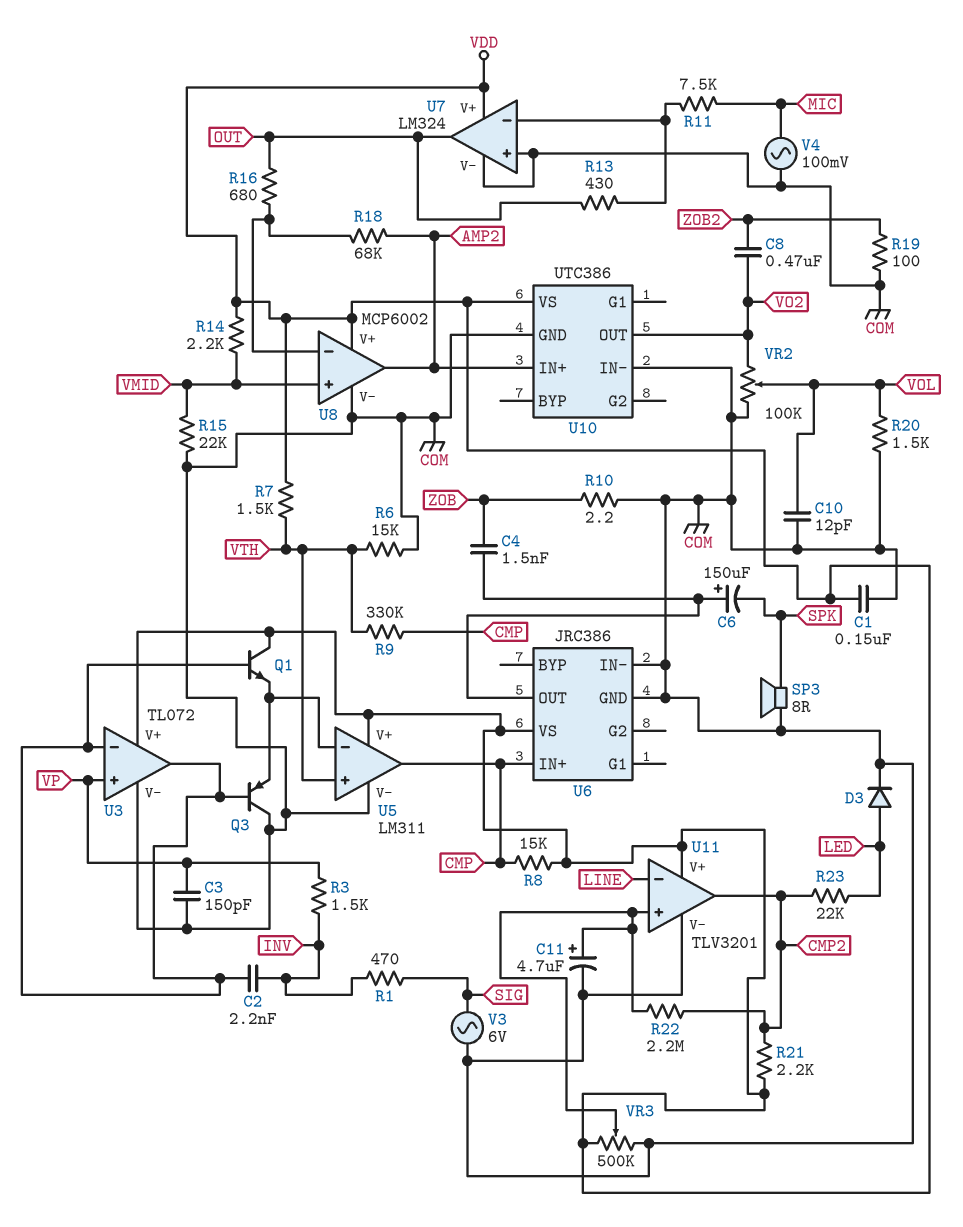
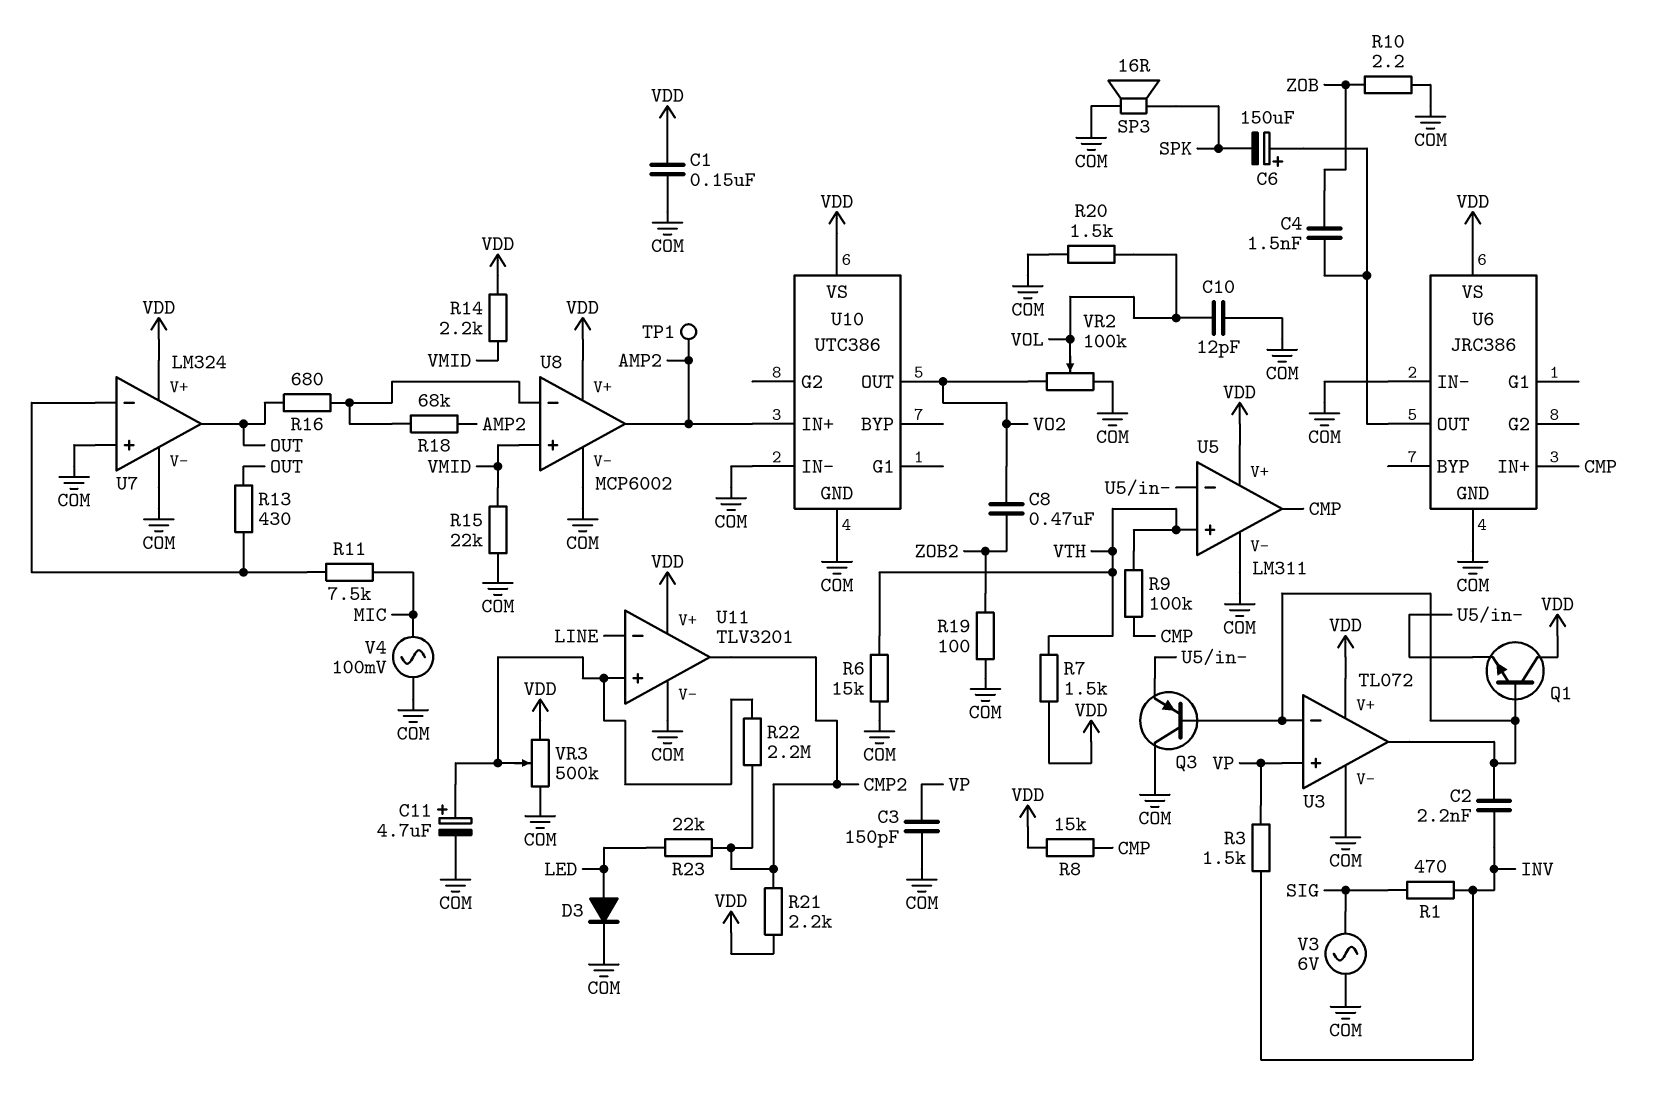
R9: 330k (CMP, VTH) -> 100k (CMP, VTH)
SP3: speaker 8R (COM, SPK) -> speaker 16R (COM, SPK)
TP1: none -> test point (AMP2)

